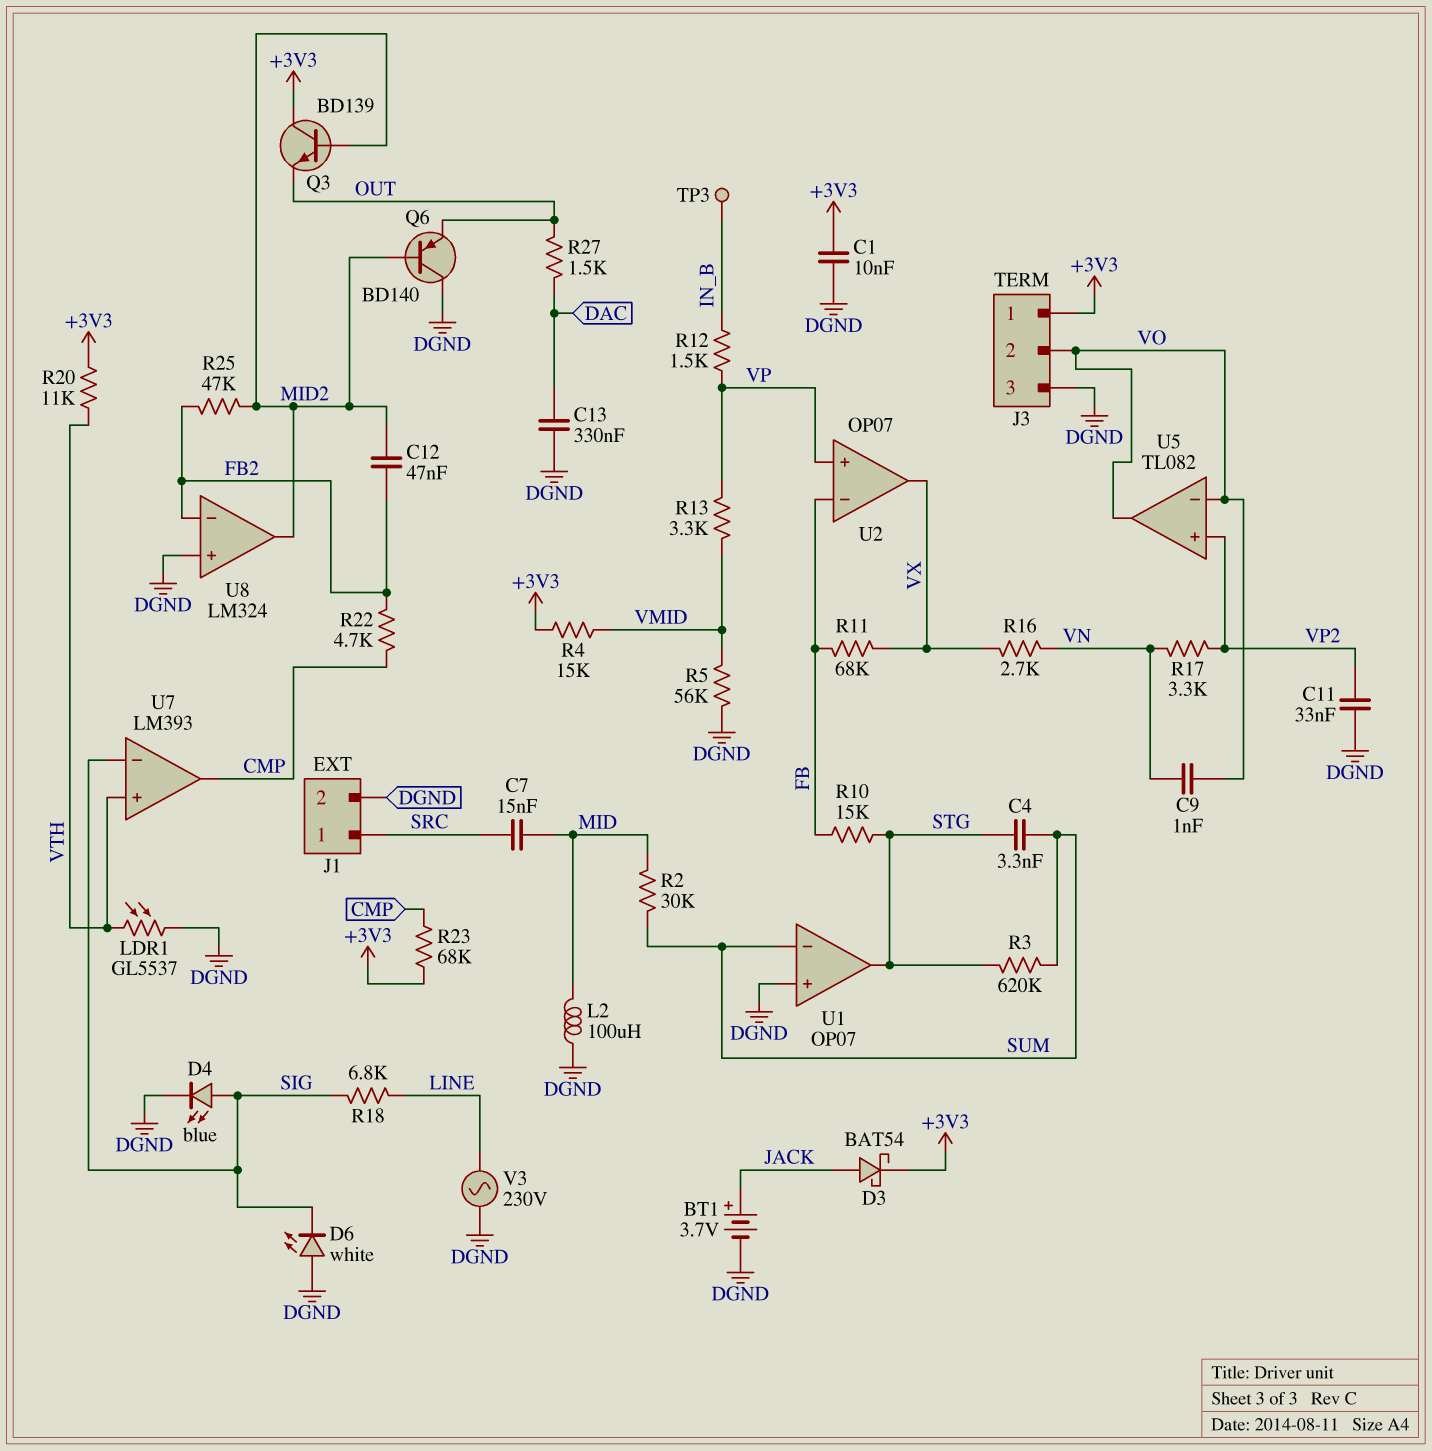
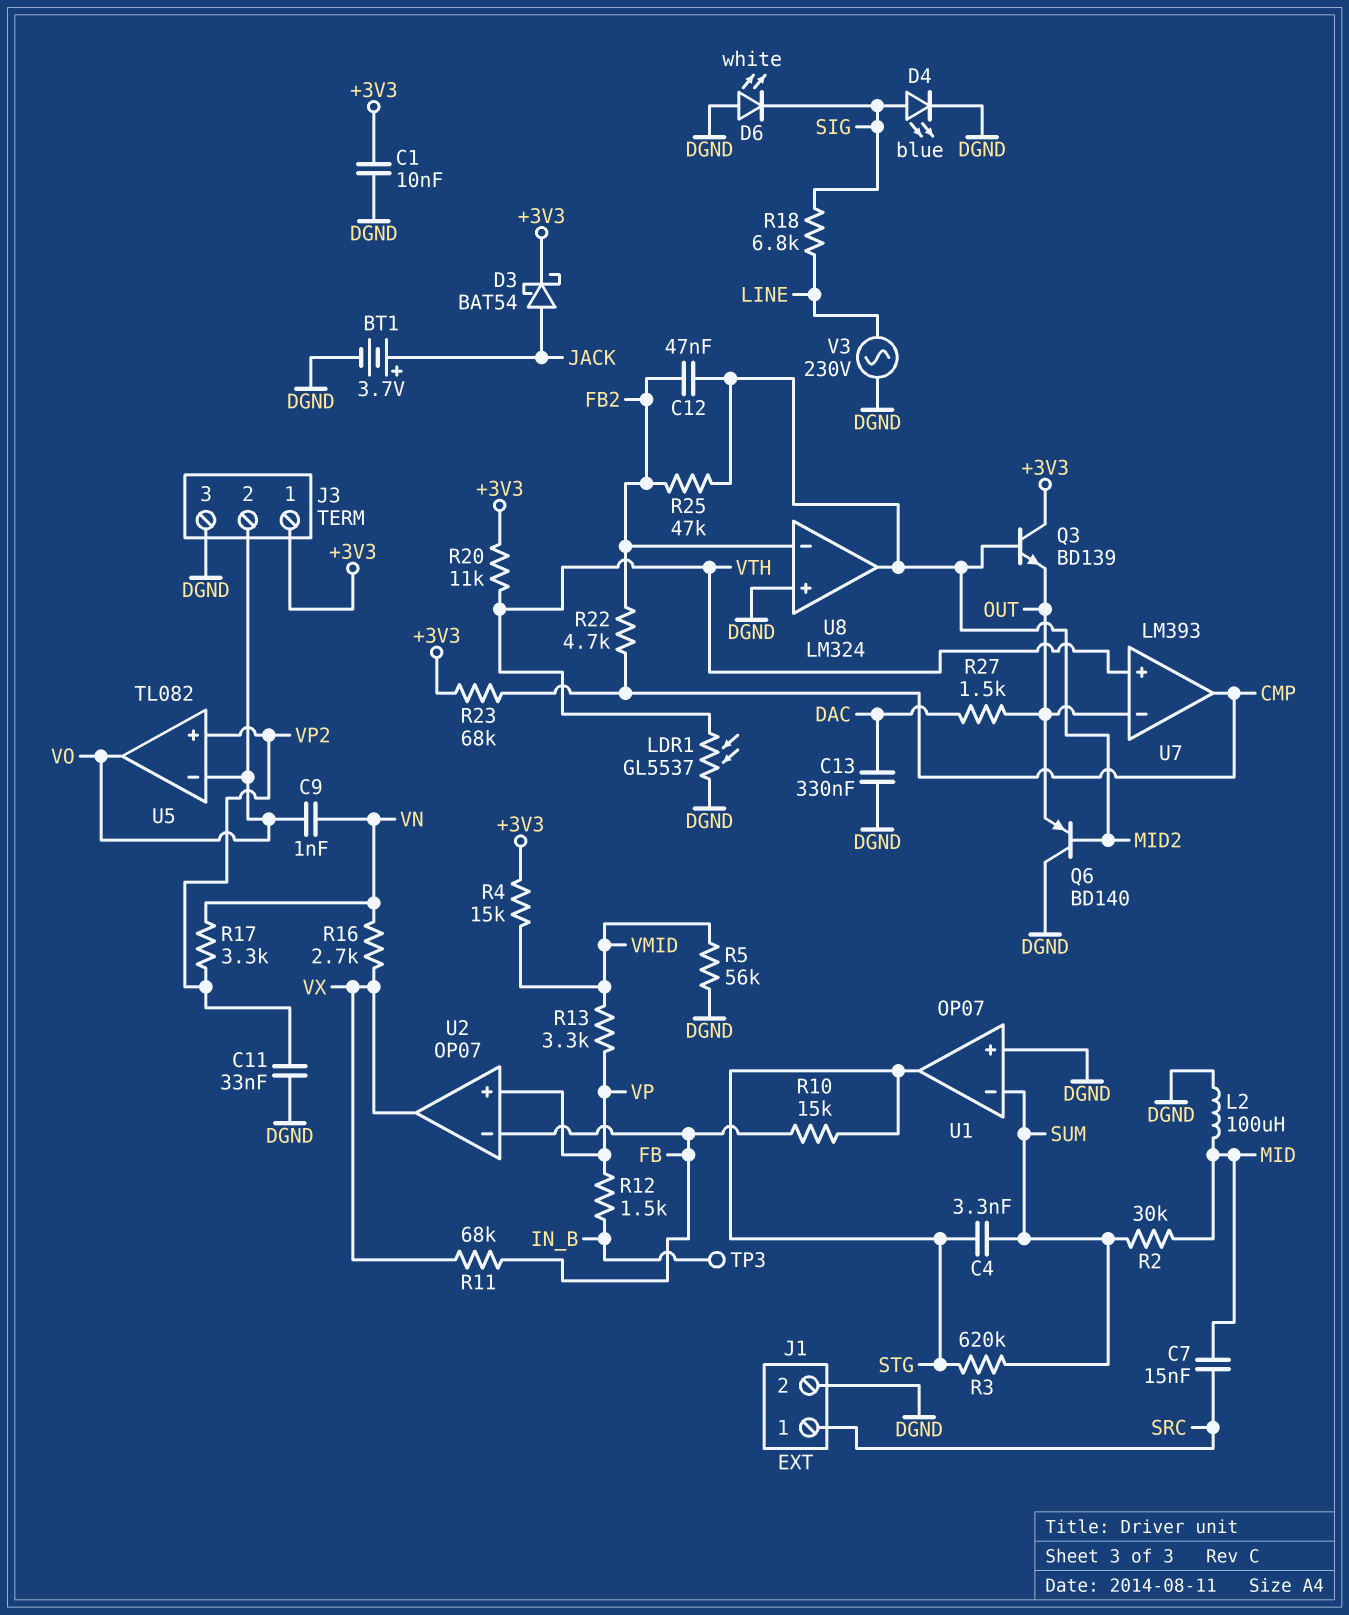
U7 pin in-: SIG -> OUT

